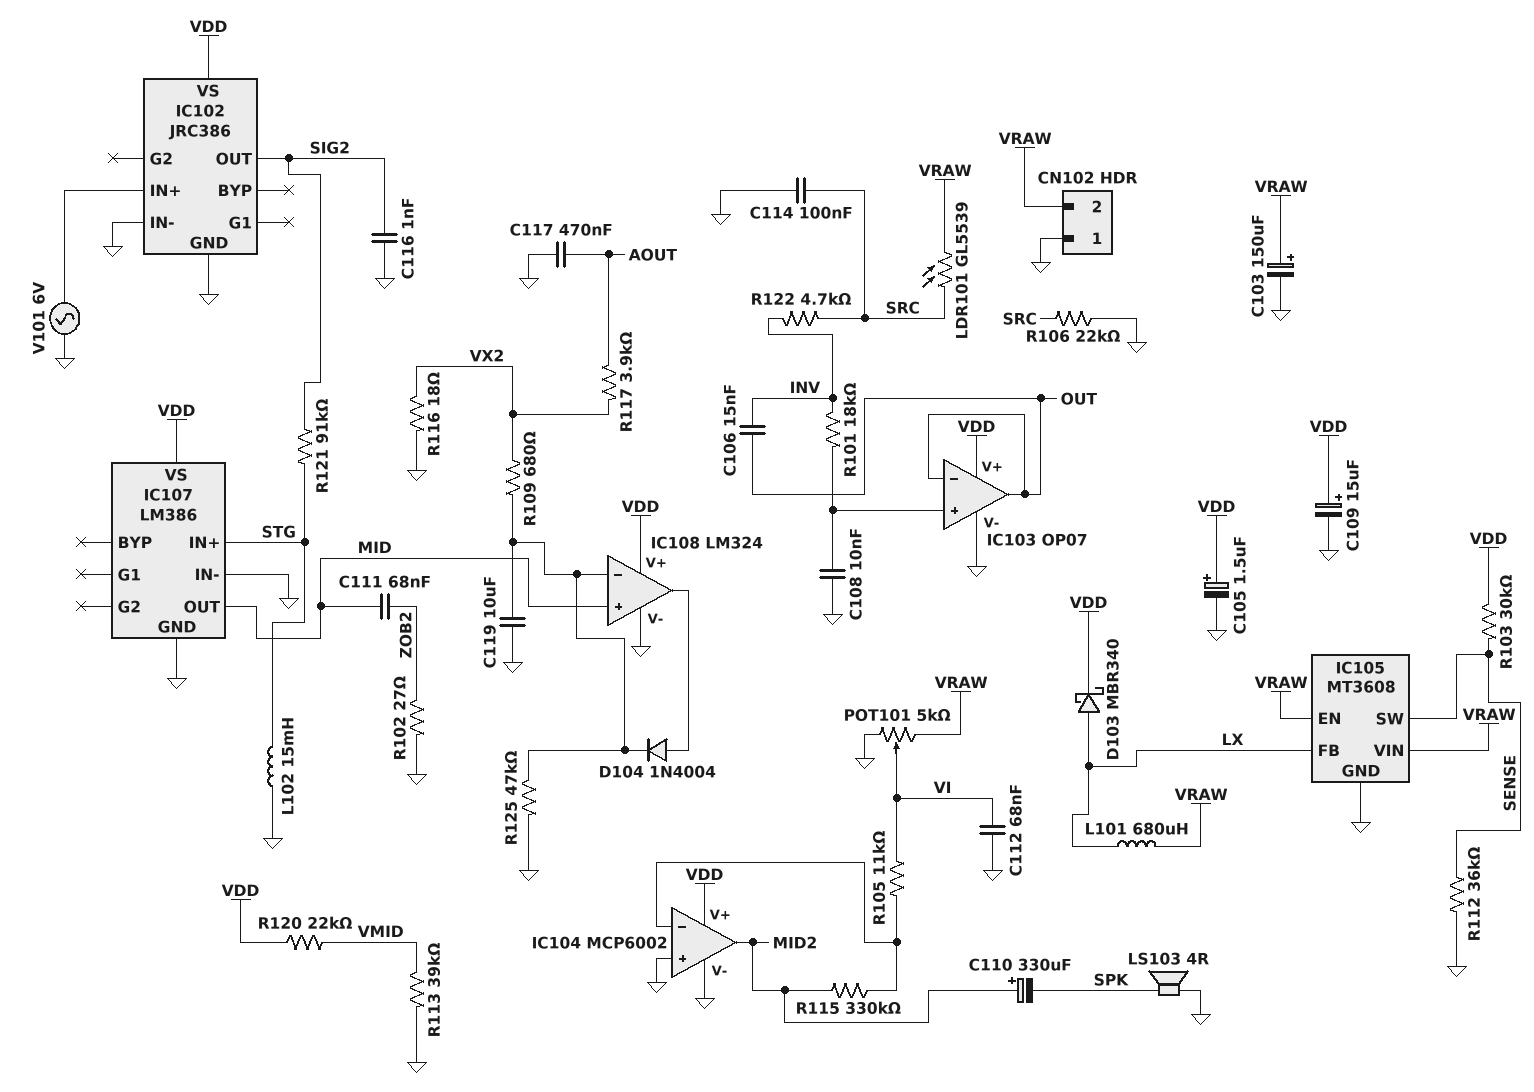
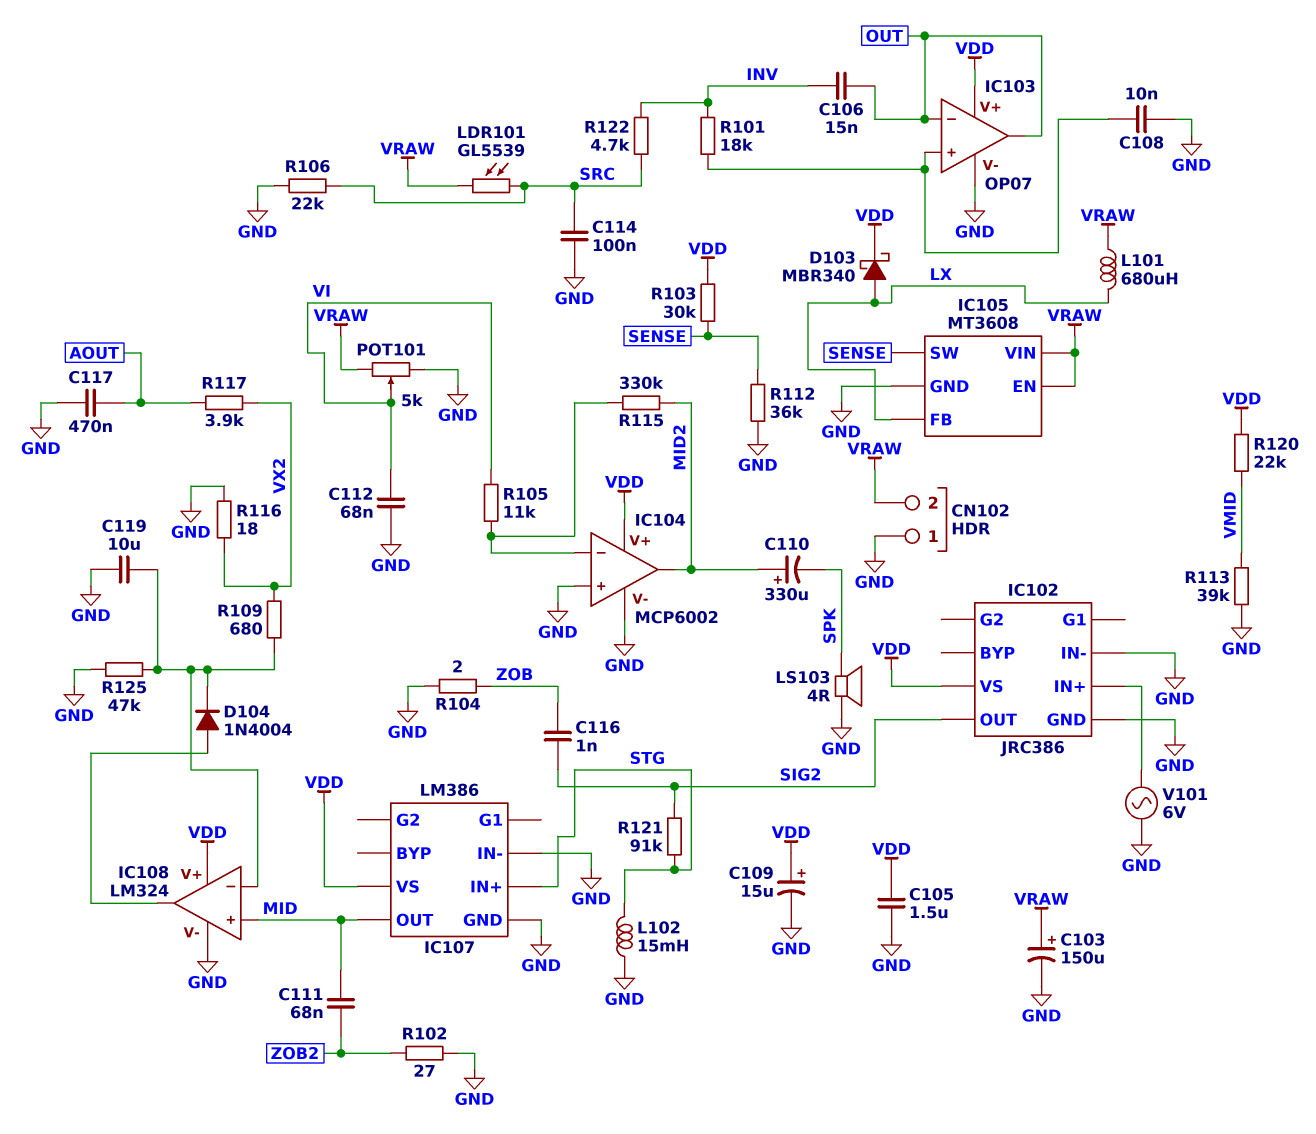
C105: 1.5uF (plus VDD, minus GND) -> 1.5uF (GND, VDD)
C116: 1nF (GND, SIG2) -> 1nF (SIG2, ZOB)
R104: none -> 2 (GND, ZOB)

